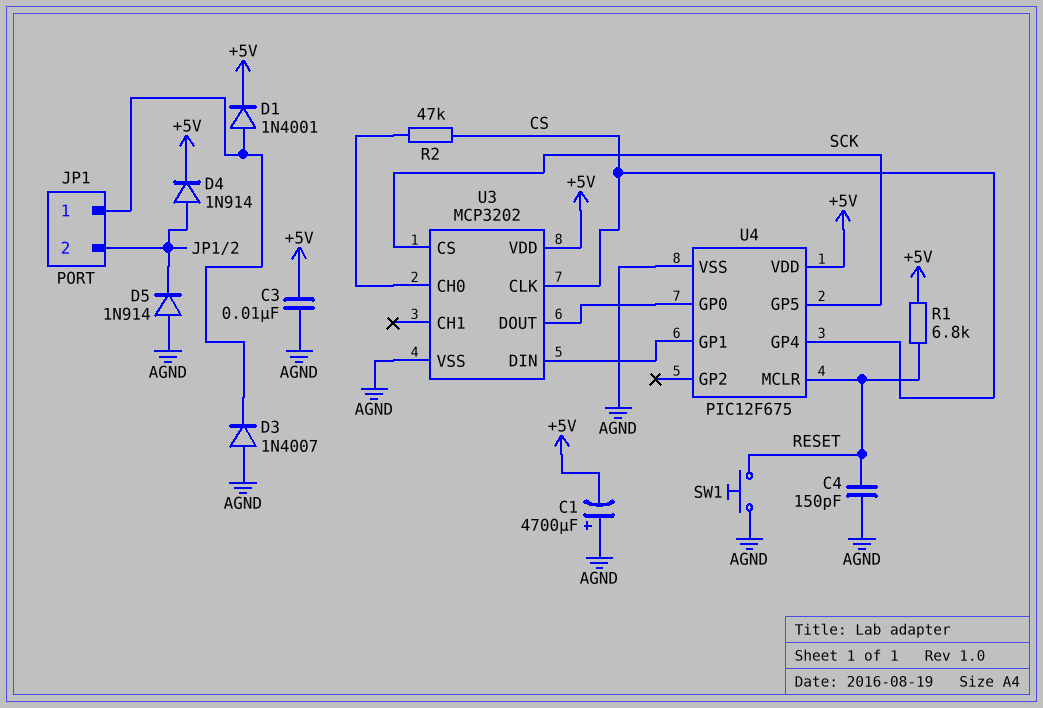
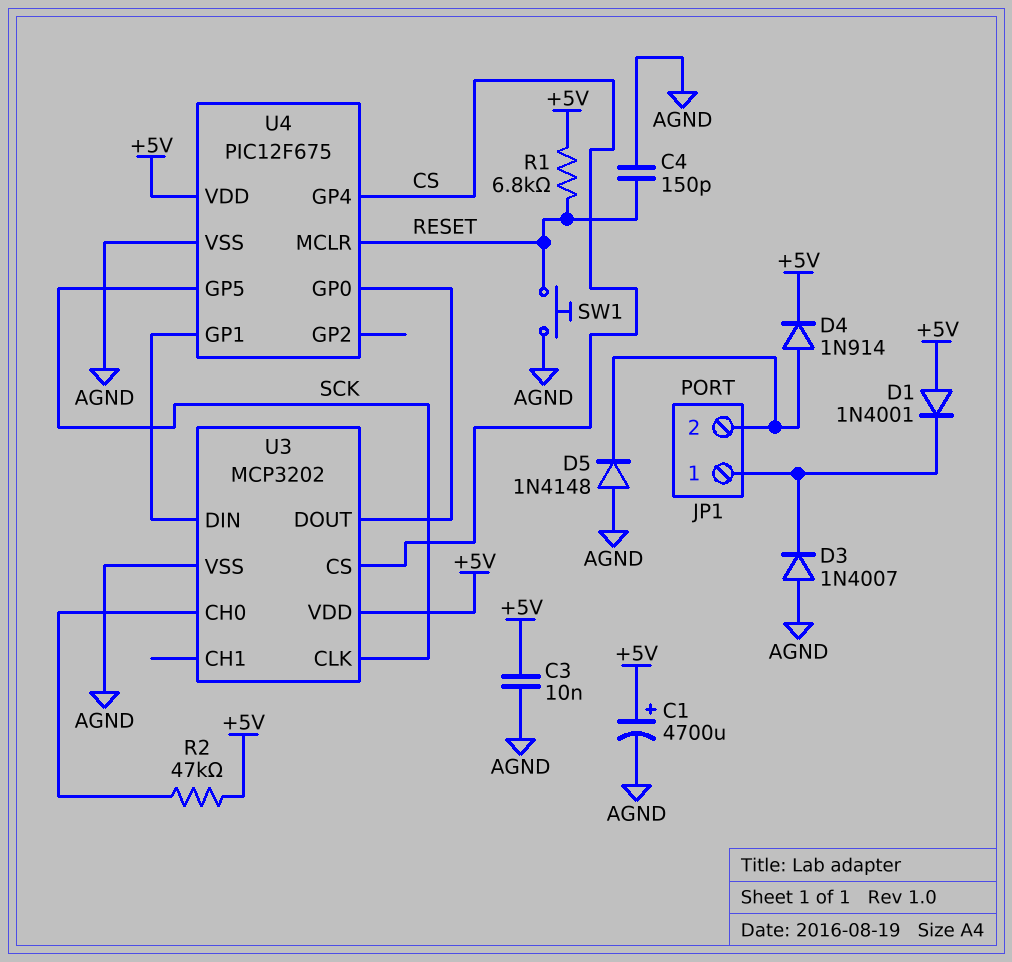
C1: 4700uF (plus AGND, minus +5V) -> 4700uF (plus +5V, minus AGND)
D1: diode 1N4001 (A JP1/1, K +5V) -> diode 1N4001 (A +5V, K JP1/1)
D5: diode 1N914 (A AGND, K JP1/2) -> diode 1N4148 (A AGND, K JP1/2)
R2: 47k (CS, U3/CH0) -> 47k (+5V, U3/CH0)
U3 pin CLK: CS -> SCK
U3 pin CS: SCK -> CS

